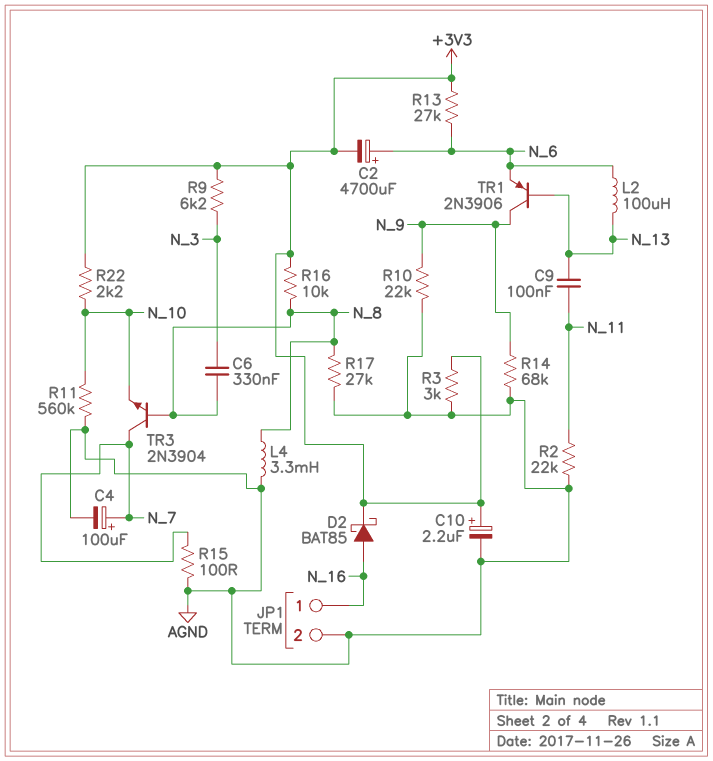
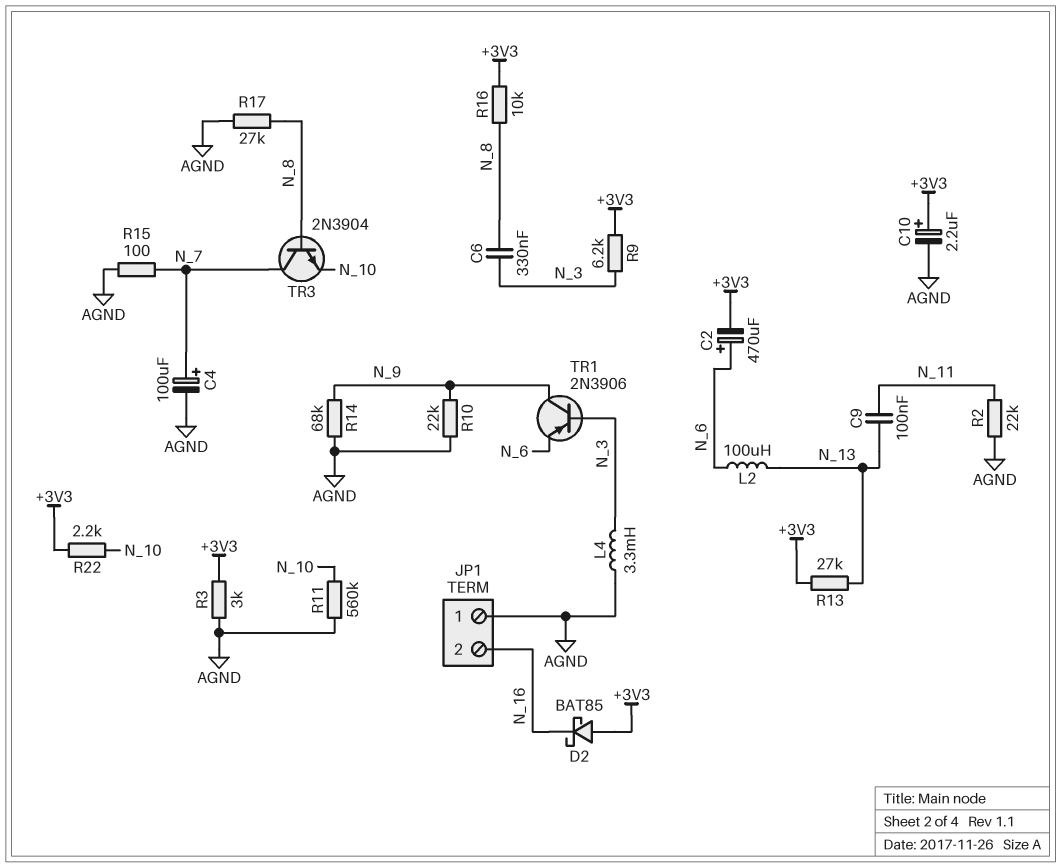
C2: 4700uF (plus N_6, minus +3V3) -> 470uF (plus N_6, minus +3V3)
D2: schottky BAT85 (A N_16, K +3V3) -> schottky BAT85 (A +3V3, K N_16)
JP1 pin 1: N_16 -> AGND
JP1 pin 2: AGND -> N_16
L4: 3.3mH (AGND, N_8) -> 3.3mH (AGND, N_3)
R13: 27k (+3V3, N_6) -> 27k (+3V3, N_13)
TR1: PNP 2N3906 (B N_13, C N_9, E N_6) -> PNP 2N3906 (B N_3, C N_9, E N_6)

